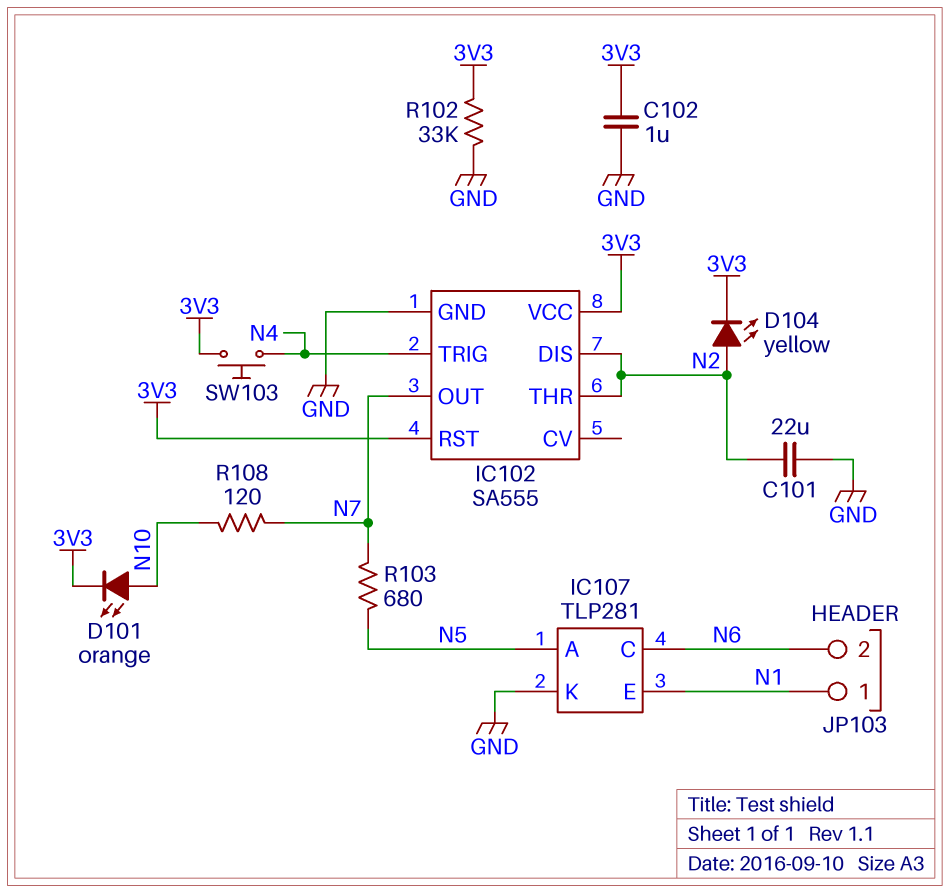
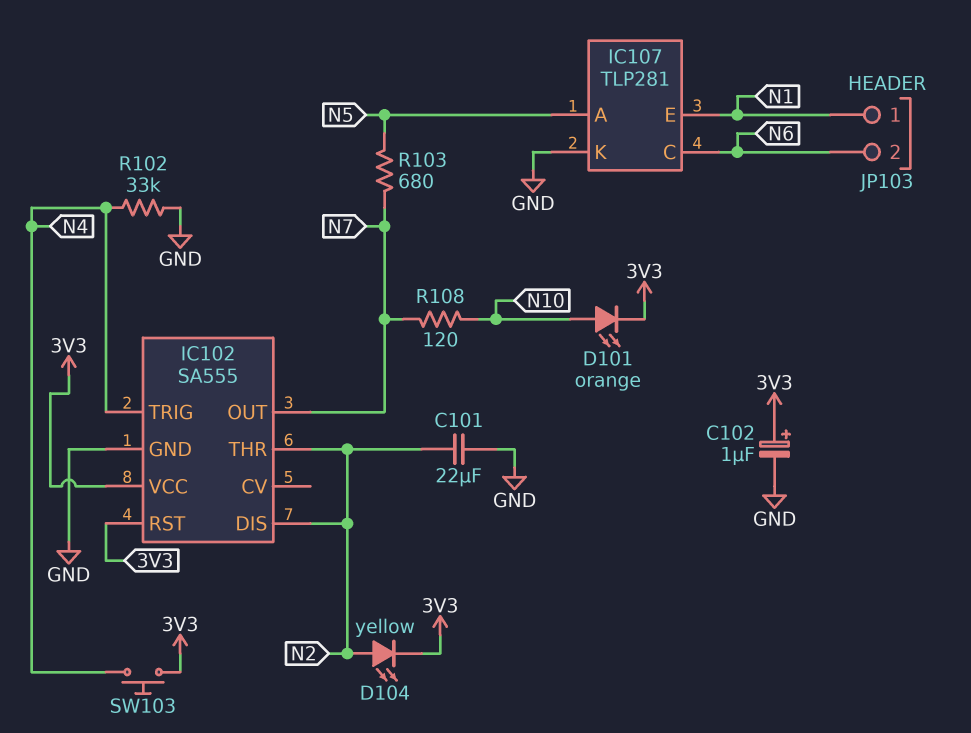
C102: 1uF (3V3, GND) -> 1uF (plus 3V3, minus GND)
R102: 33k (3V3, GND) -> 33k (GND, N4)

